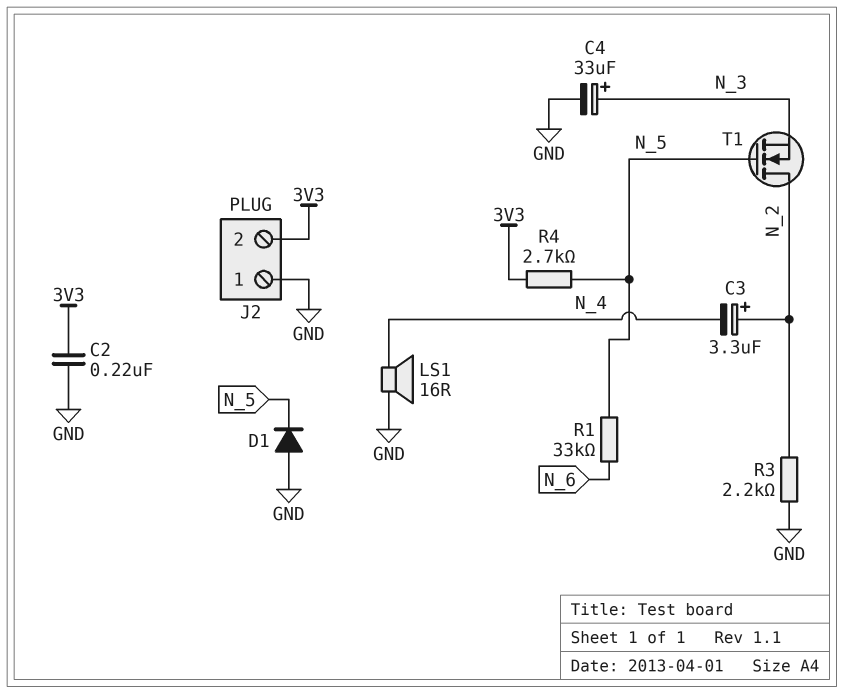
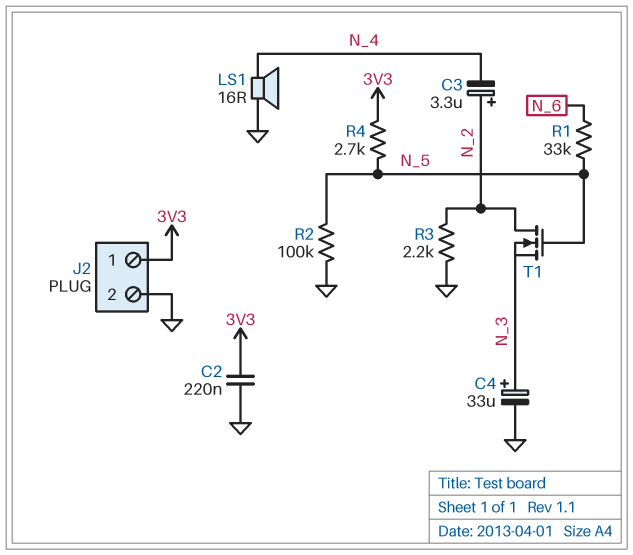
D1: diode (A GND, K N_5) -> none
J2 pin 1: GND -> 3V3
J2 pin 2: 3V3 -> GND
R2: none -> 100k (GND, N_5)

